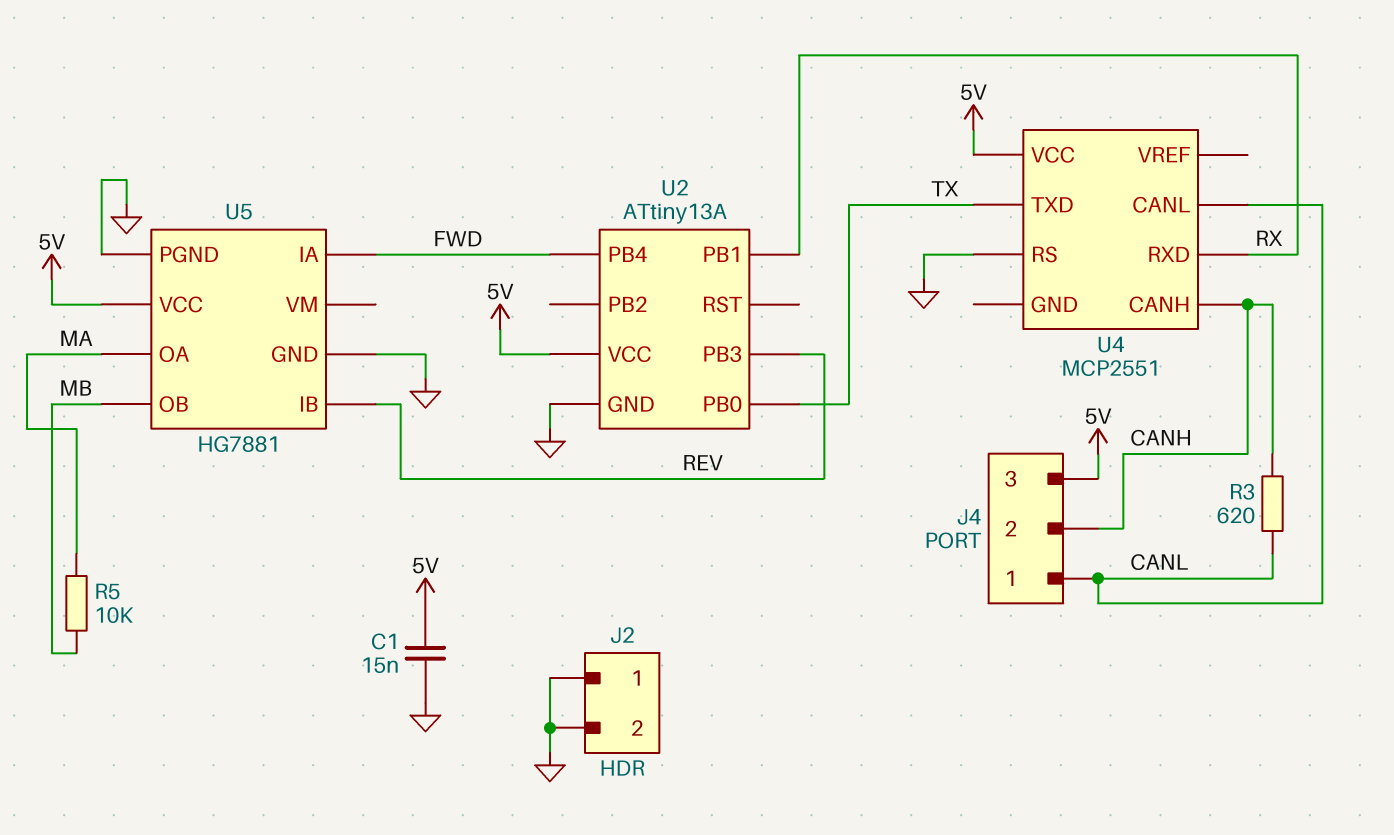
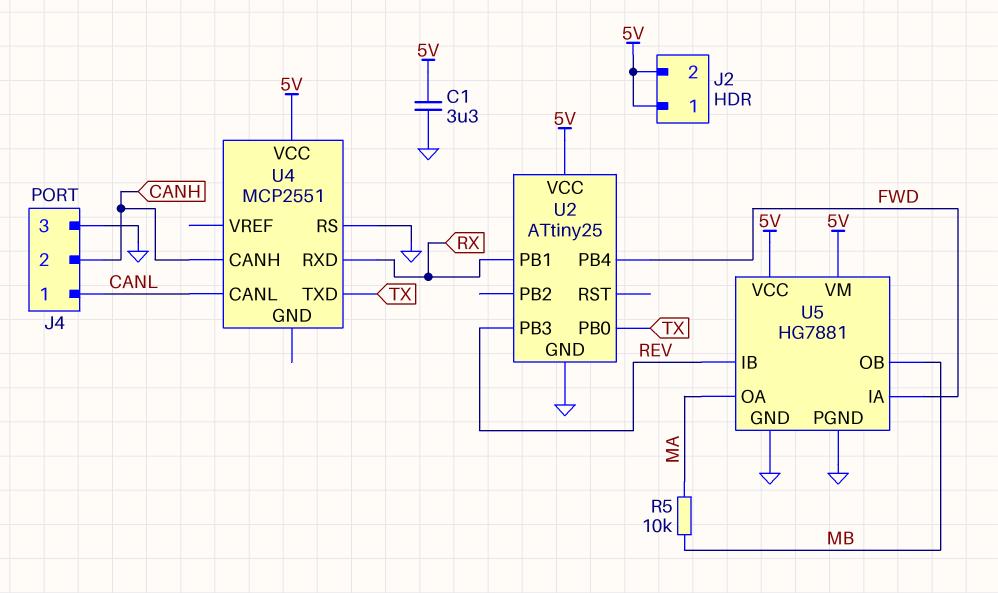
C1: 15nF (5V, GND) -> 3.3uF (5V, GND)
J2 pin 1: GND -> 5V
J2 pin 2: GND -> 5V
J4 pin 3: 5V -> GND
R3: 620 (CANH, CANL) -> none
U2: ATtiny13A -> ATtiny25
U5 pin VM: none -> 5V

